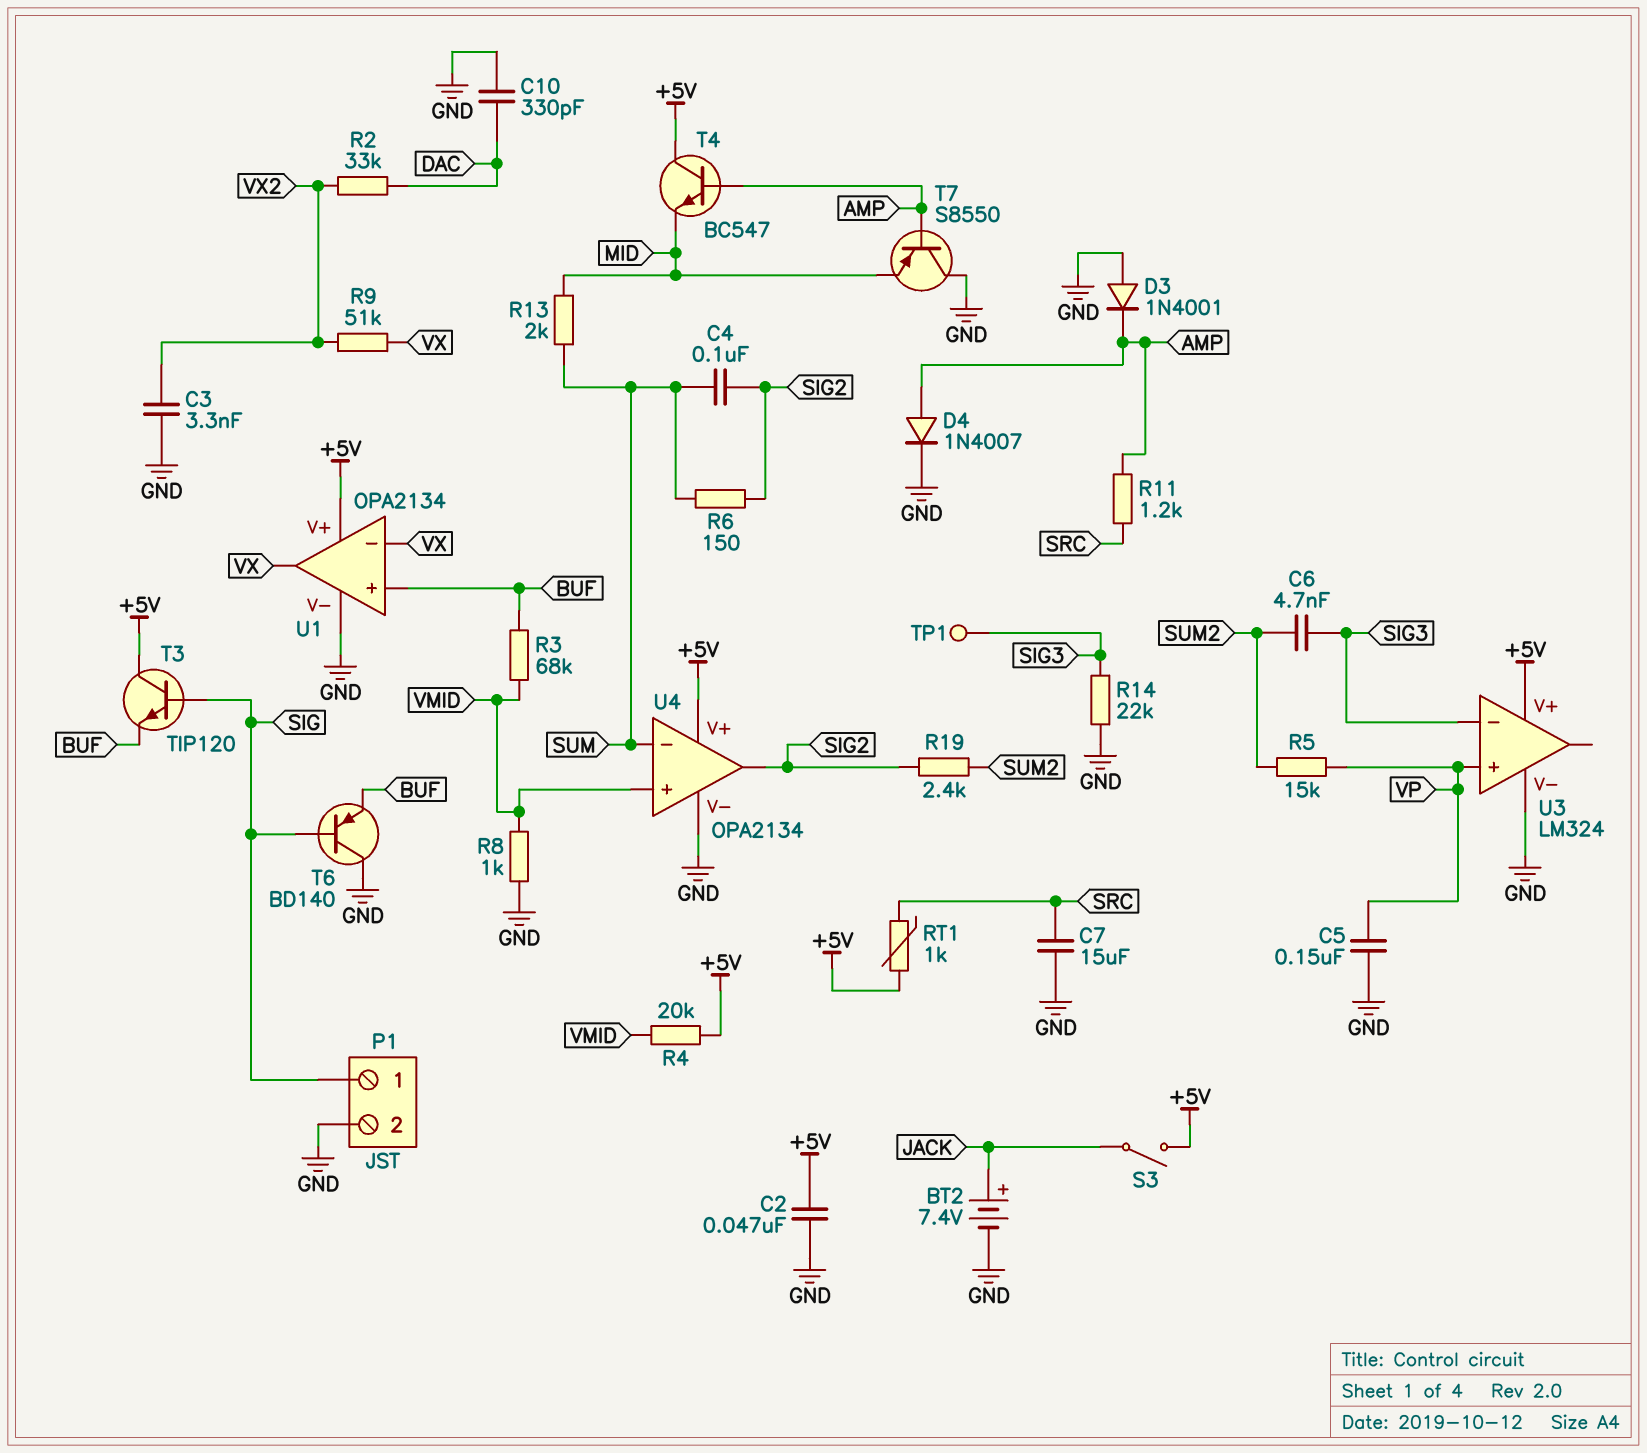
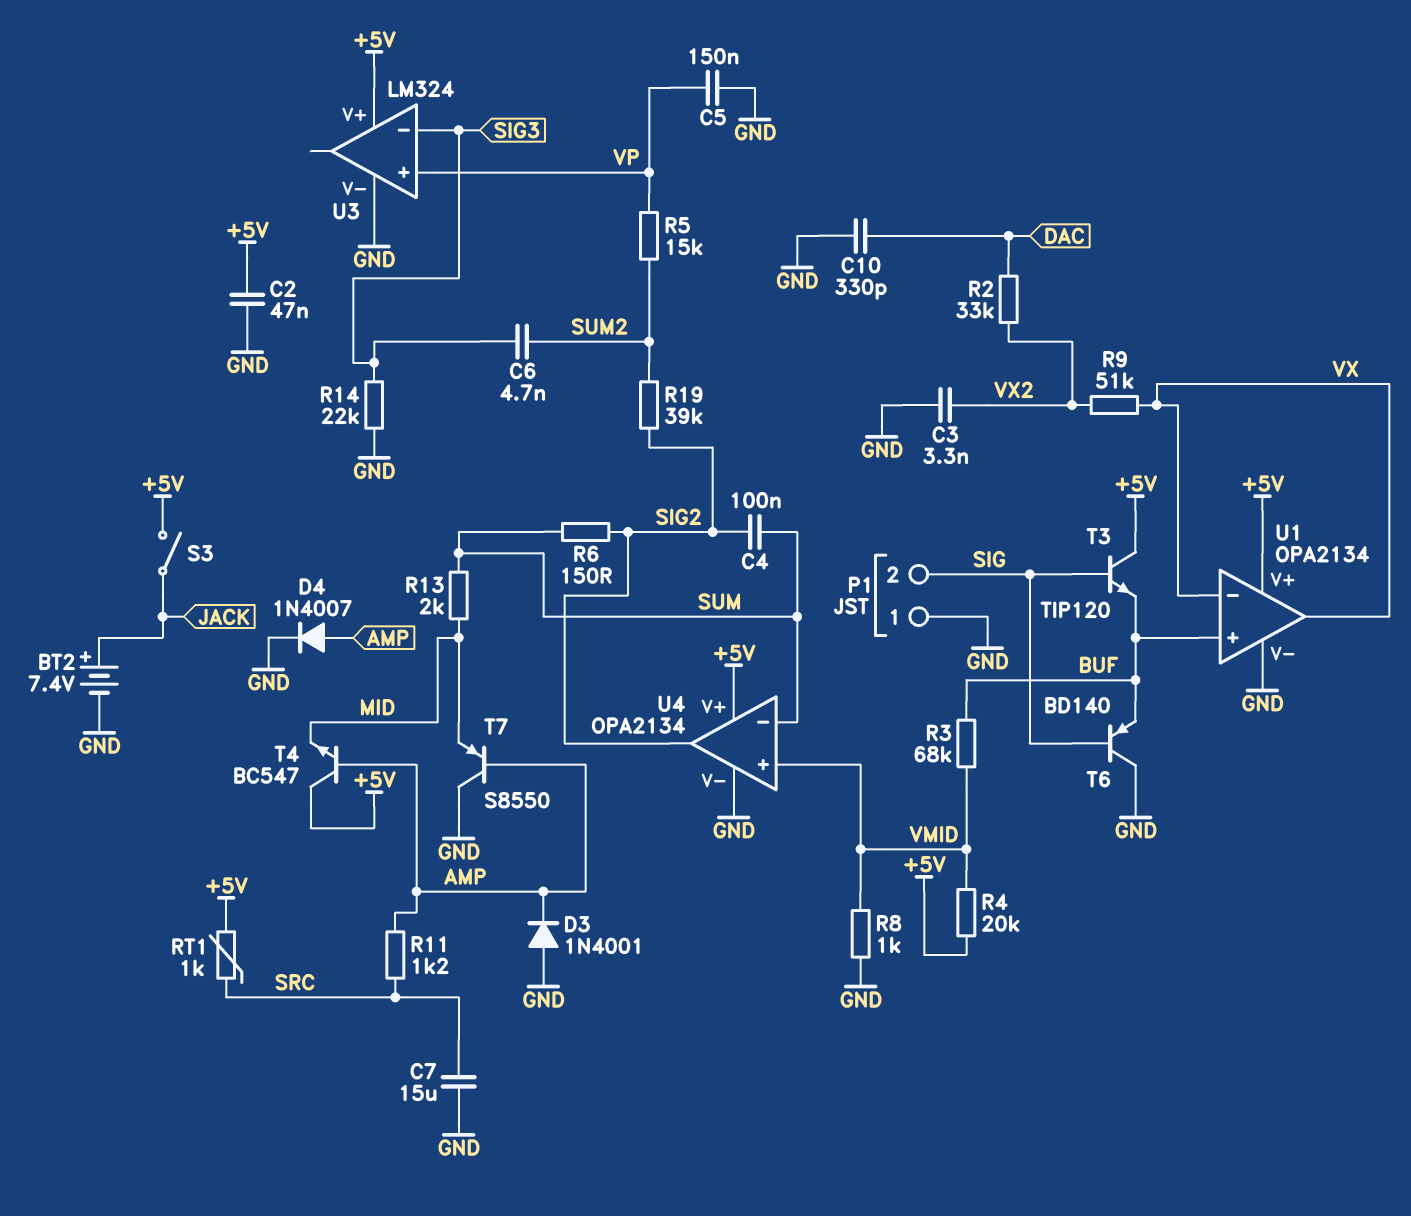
P1 pin 1: SIG -> GND
P1 pin 2: GND -> SIG
R19: 2.4k (SIG2, SUM2) -> 39k (SIG2, SUM2)
TP1: test point (SIG3) -> none

